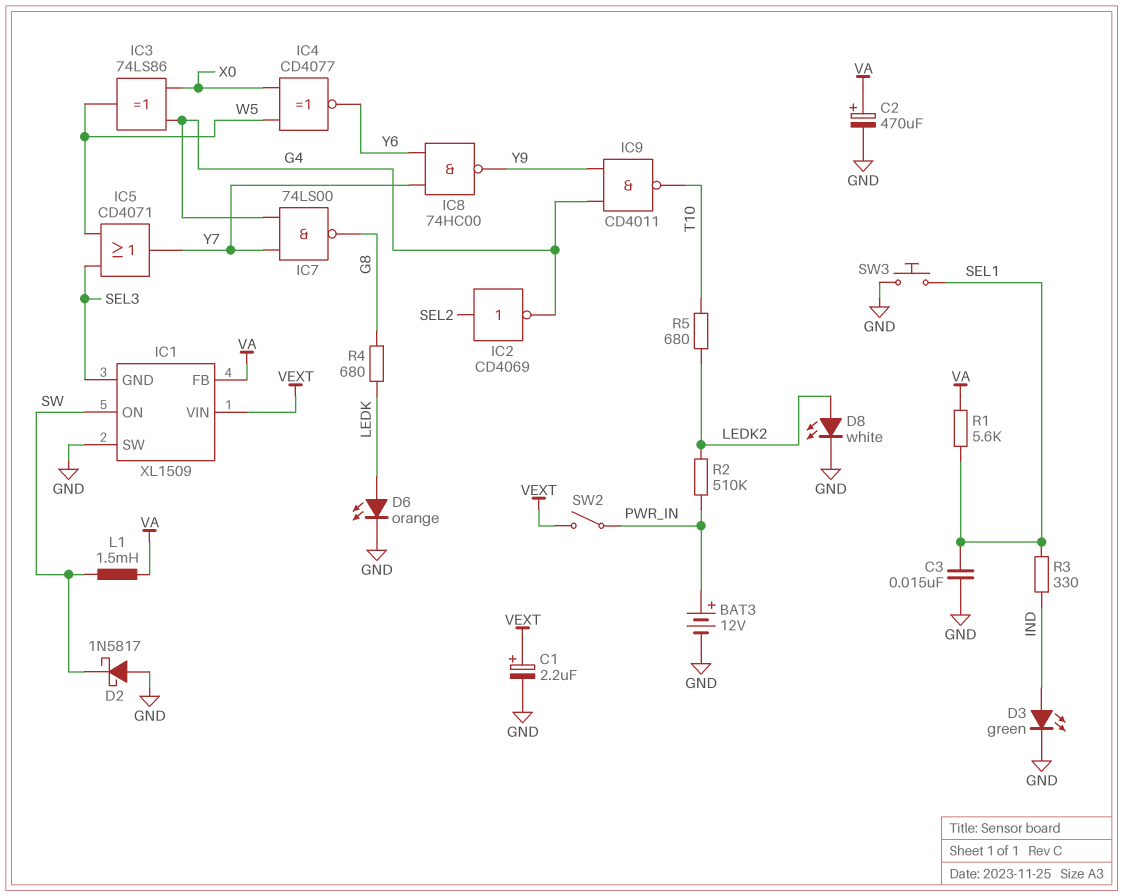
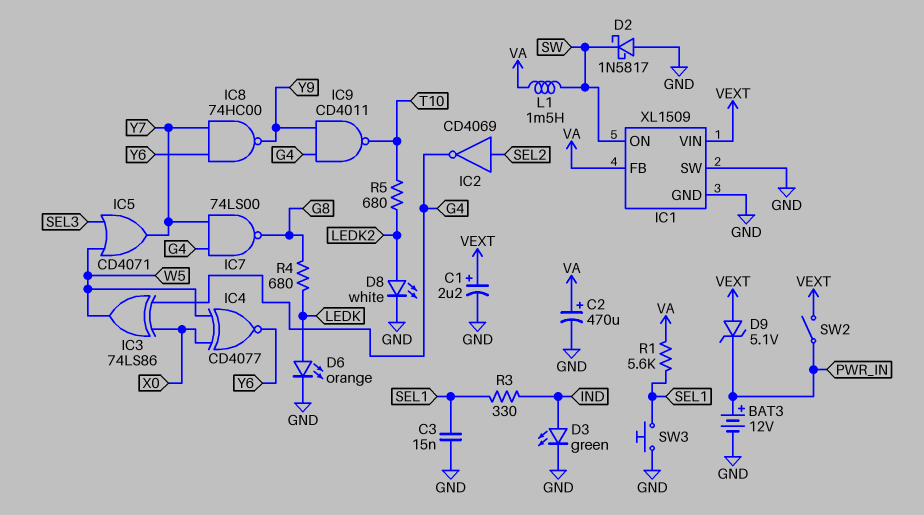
D9: none -> zener 5.1V (A VEXT, K PWR_IN)
IC1 pin GND: SEL3 -> GND
R2: 510k (LEDK2, PWR_IN) -> none

